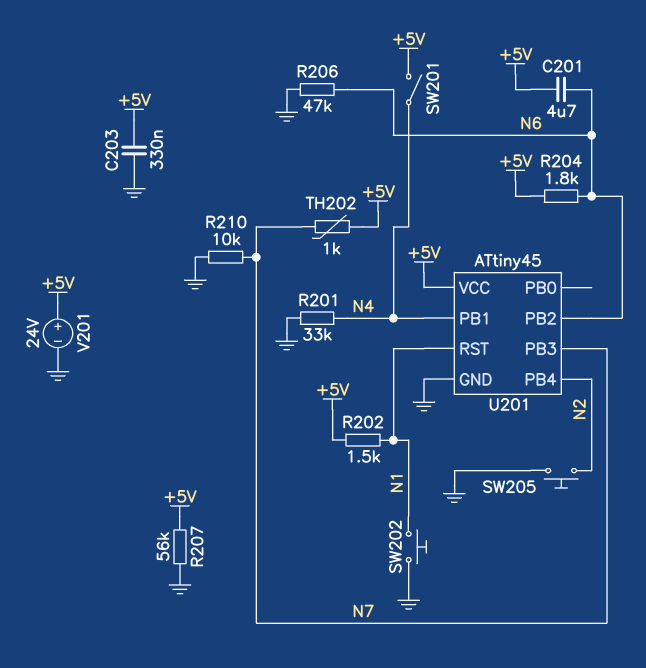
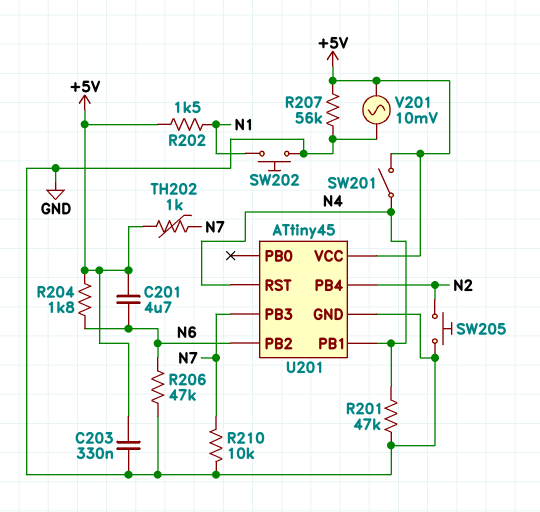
R201: 33k (GND, N4) -> 47k (GND, N4)
U201 pin RST: N1 -> N4
V201: 24V (plus +5V, minus GND) -> AC 10mV (+5V, GND)

